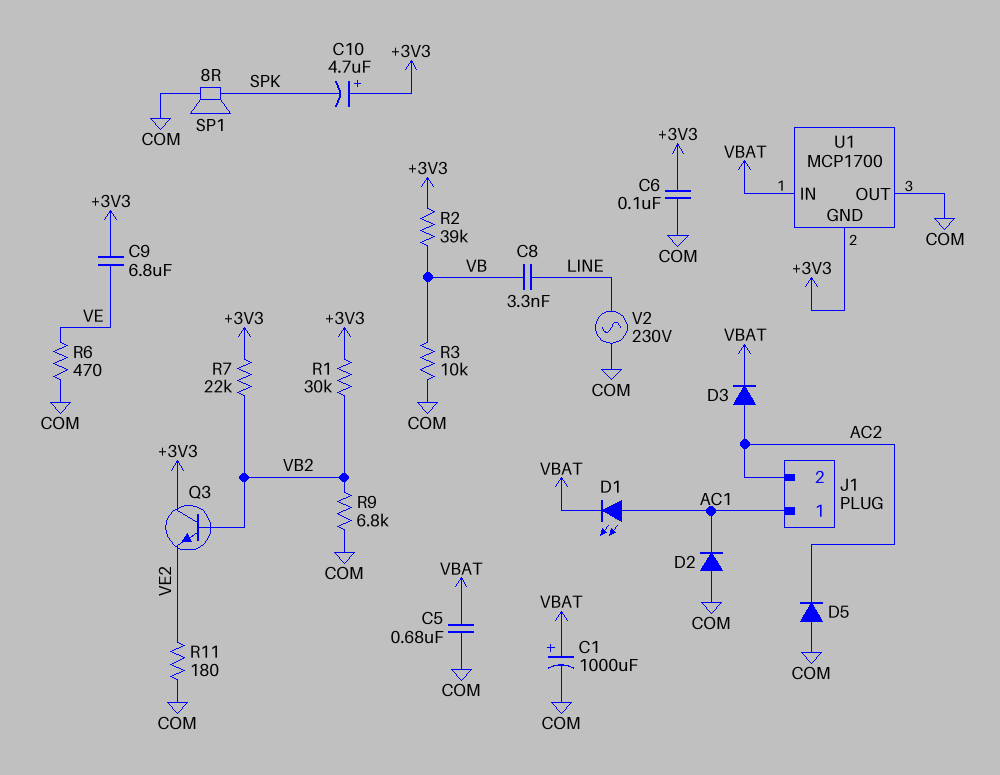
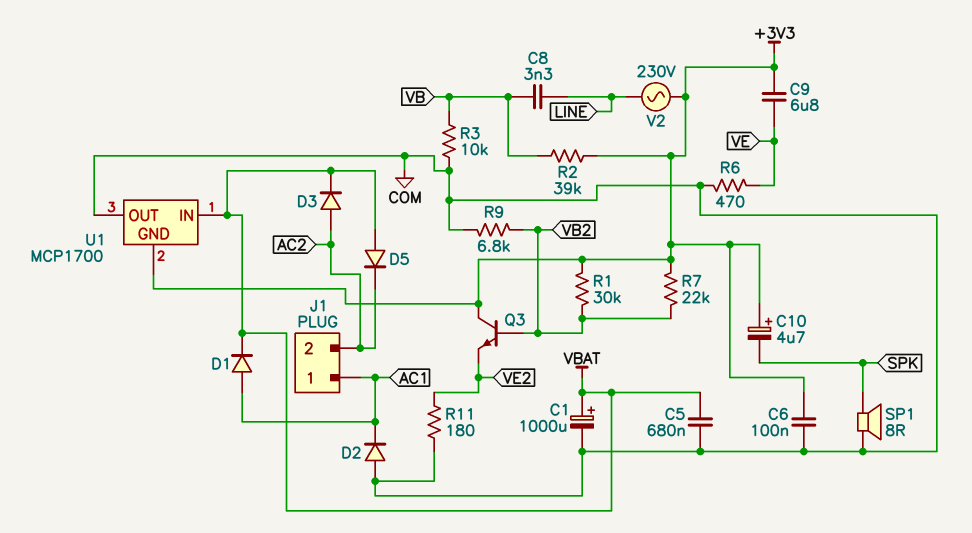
D1: LED (A AC1, K VBAT) -> diode (A AC1, K VBAT)
D5: diode (A COM, K AC2) -> diode (A VBAT, K AC2)
V2: AC 230V (COM, LINE) -> AC 230V (+3V3, LINE)

